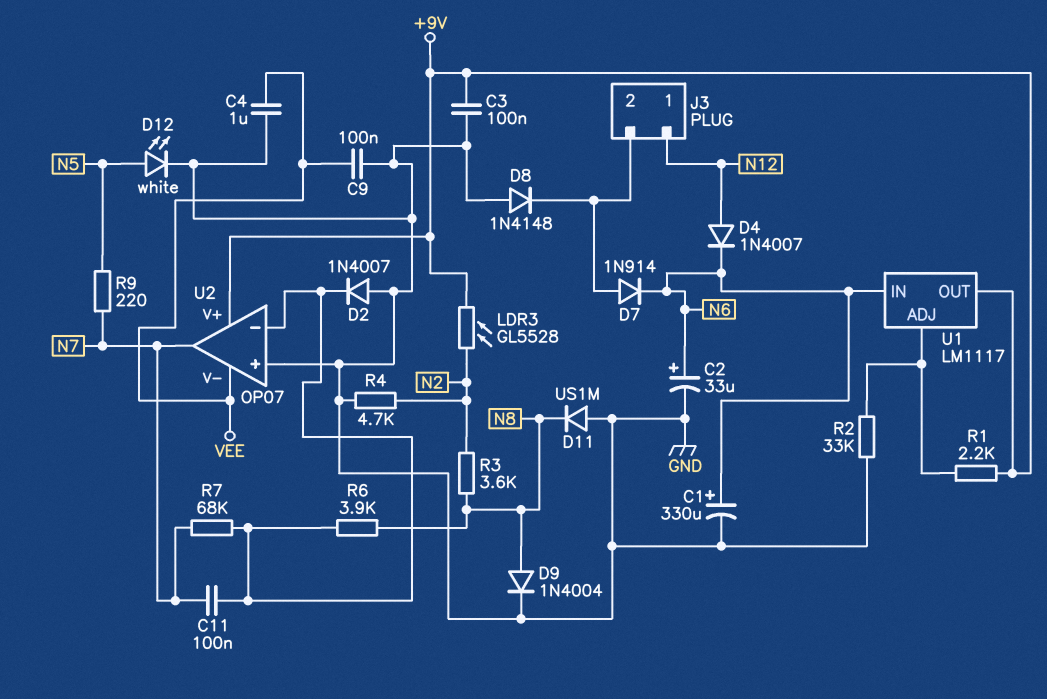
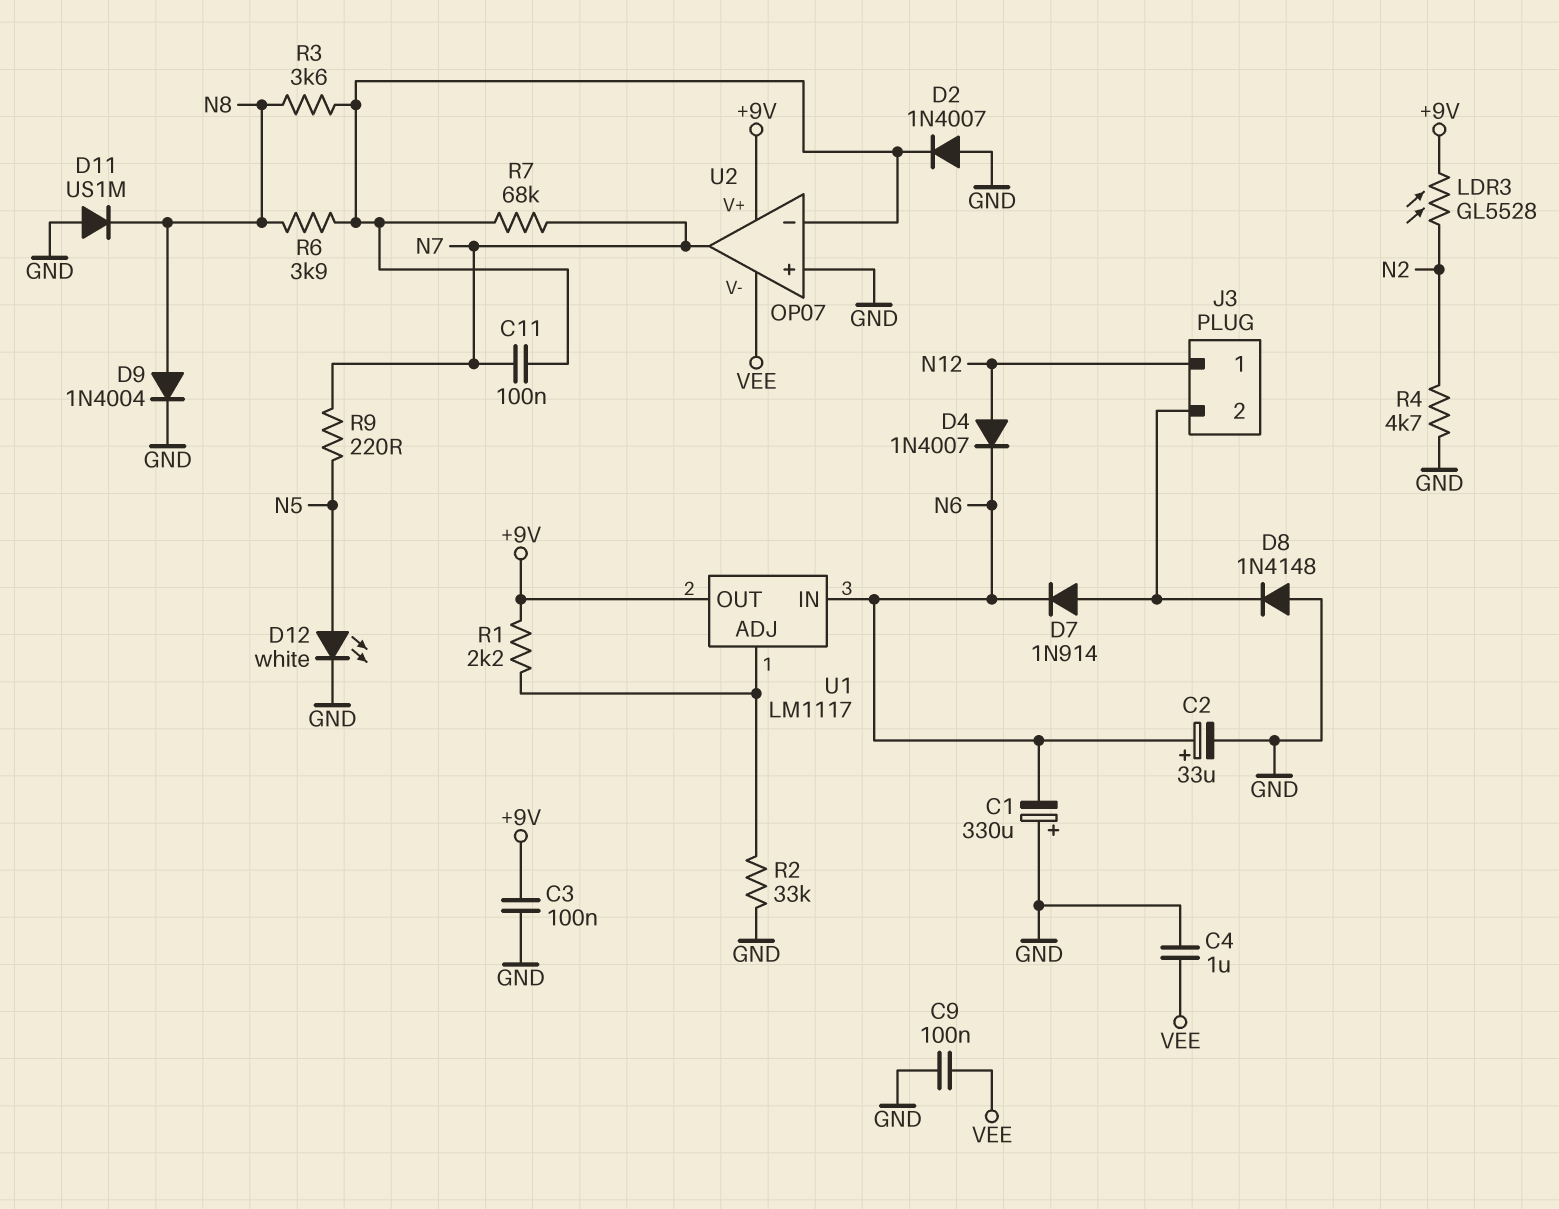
C1: 330uF (plus N6, minus GND) -> 330uF (plus GND, minus N6)
R3: 3.6k (N2, N8) -> 3.6k (N8, U2/in-)

